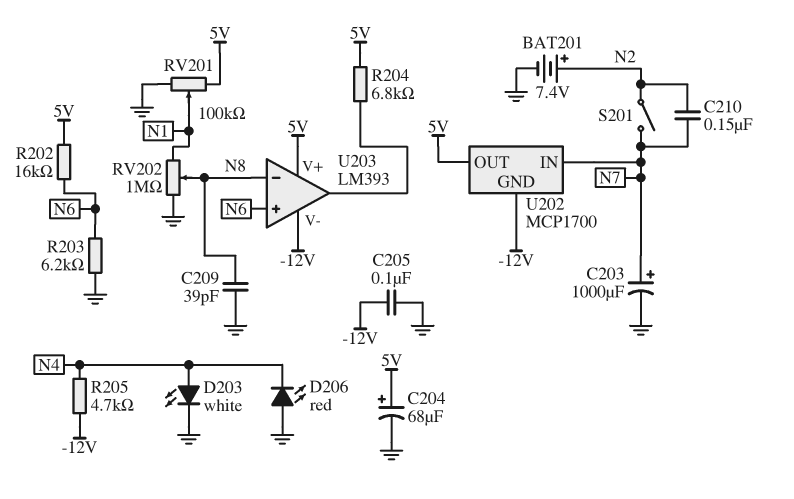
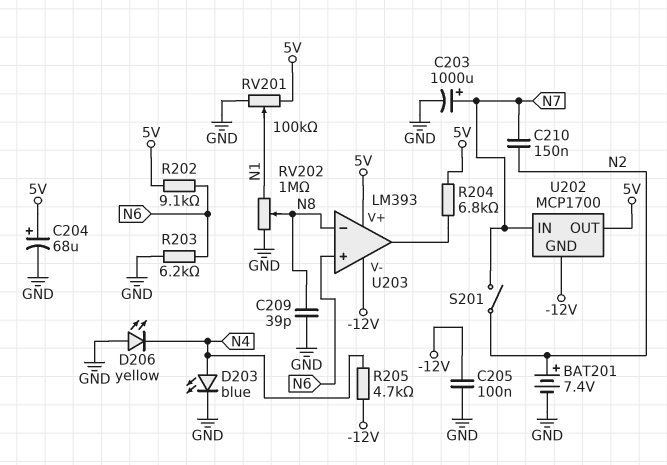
D203: LED white (A N4, K GND) -> LED blue (A N4, K GND)
D206: LED red (A GND, K N4) -> LED yellow (A GND, K N4)
R202: 16k (5V, N6) -> 9.1k (5V, N6)

